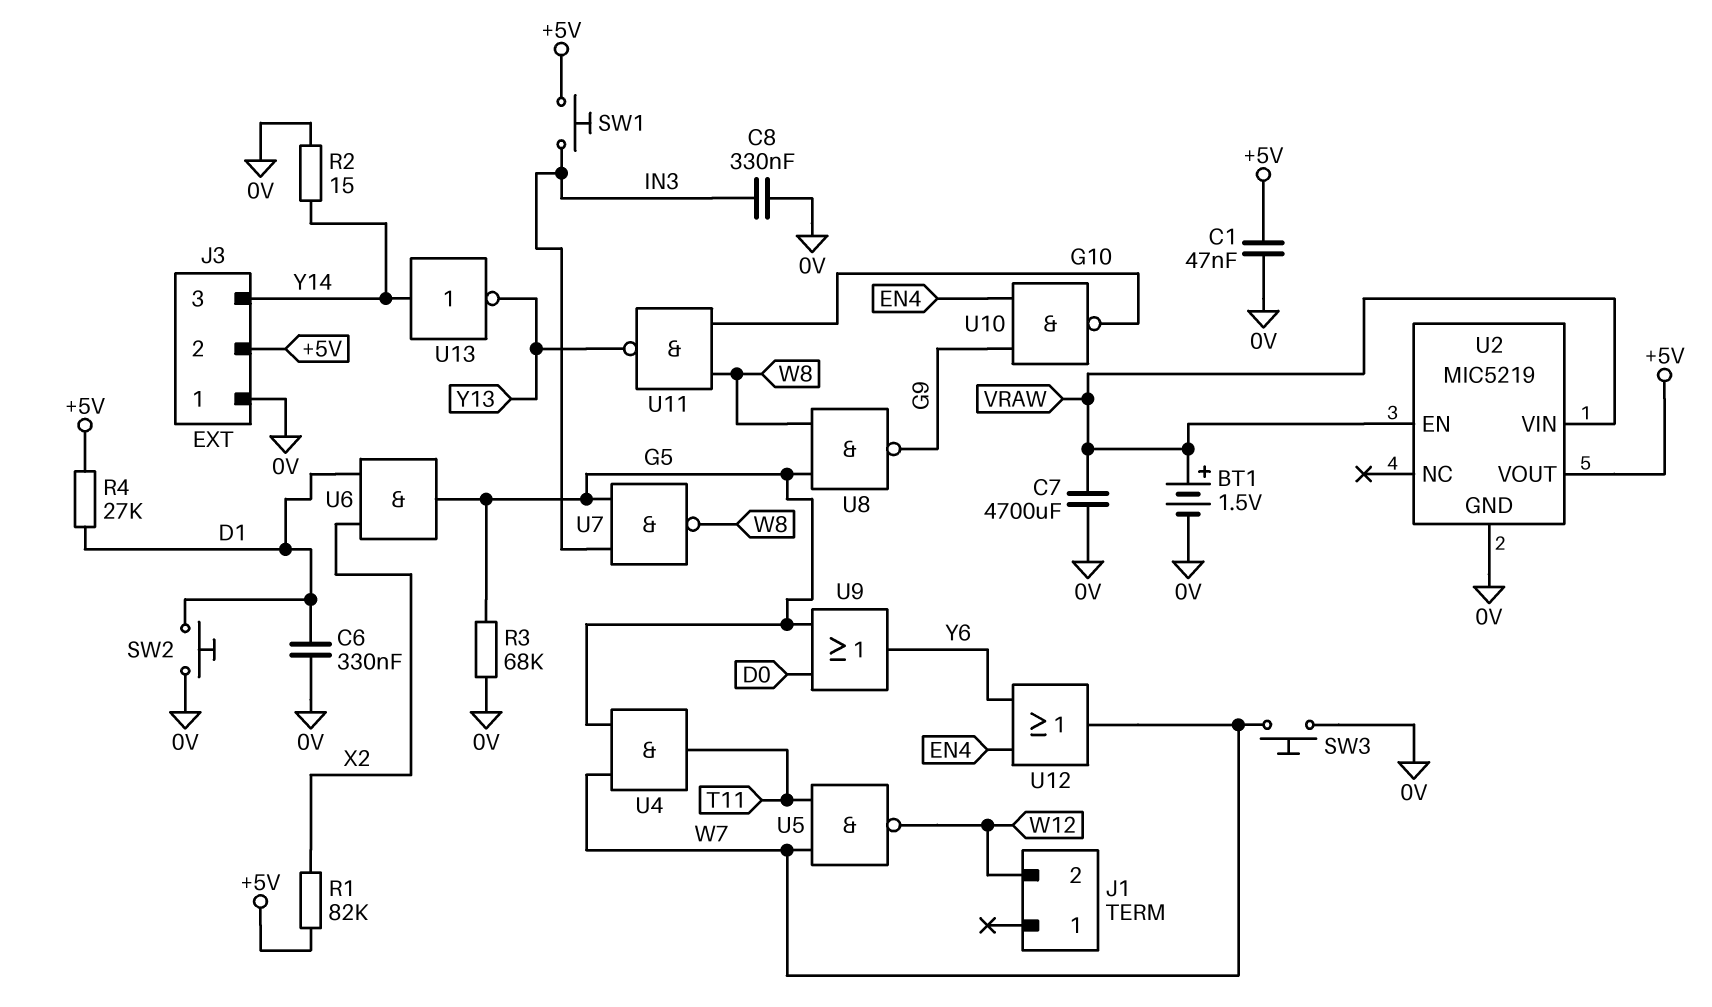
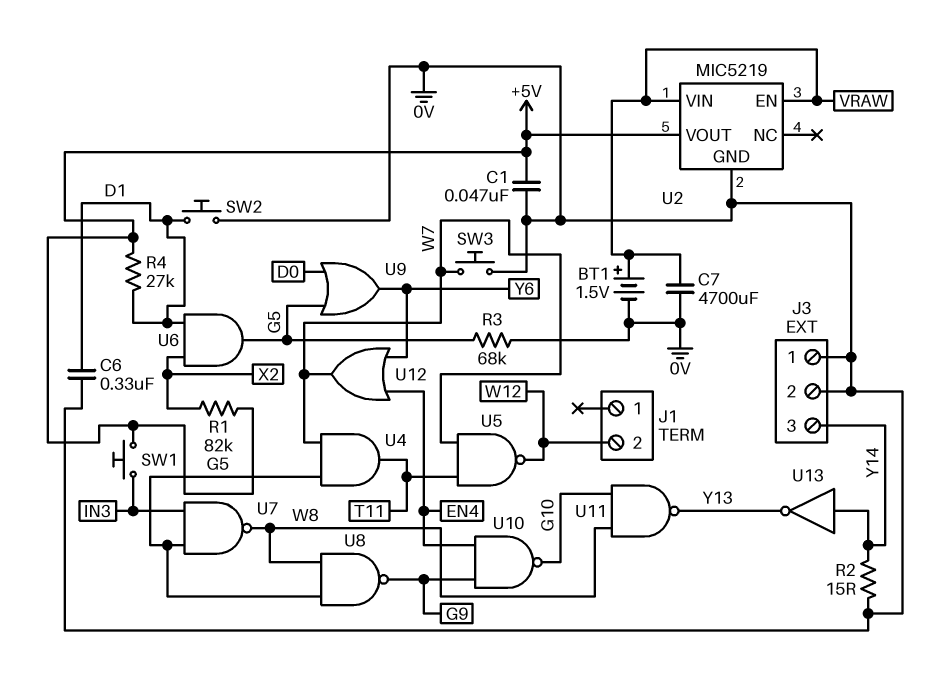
C8: 330nF (0V, IN3) -> none
J3 pin 2: +5V -> 0V

